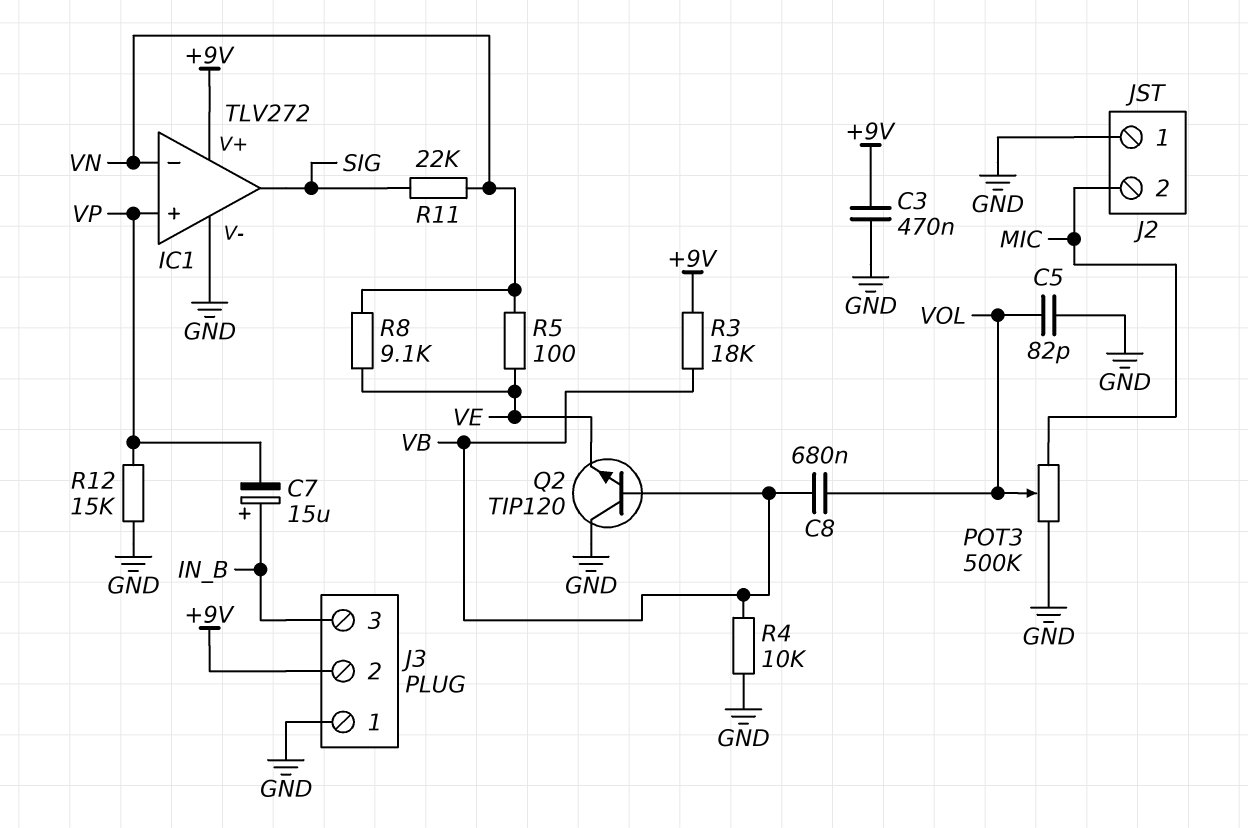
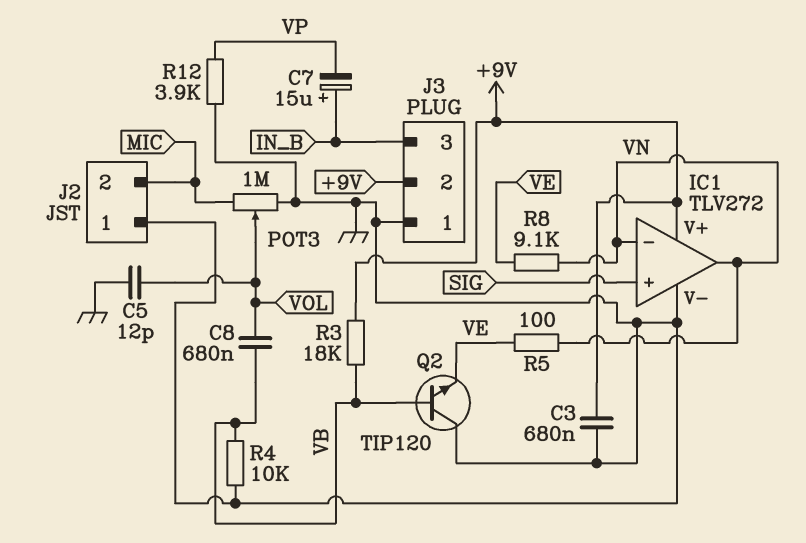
C3: 470nF (+9V, GND) -> 680nF (+9V, GND)
C5: 82pF (GND, VOL) -> 12pF (GND, VOL)
IC1 pin in+: VP -> SIG
IC1 pin out: SIG -> VN
POT3: 500k (GND, MIC, wiper VOL) -> 1M (GND, MIC, wiper VOL)
R11: 22k (SIG, VN) -> none
R12: 15k (GND, VP) -> 3.9k (GND, VP)

